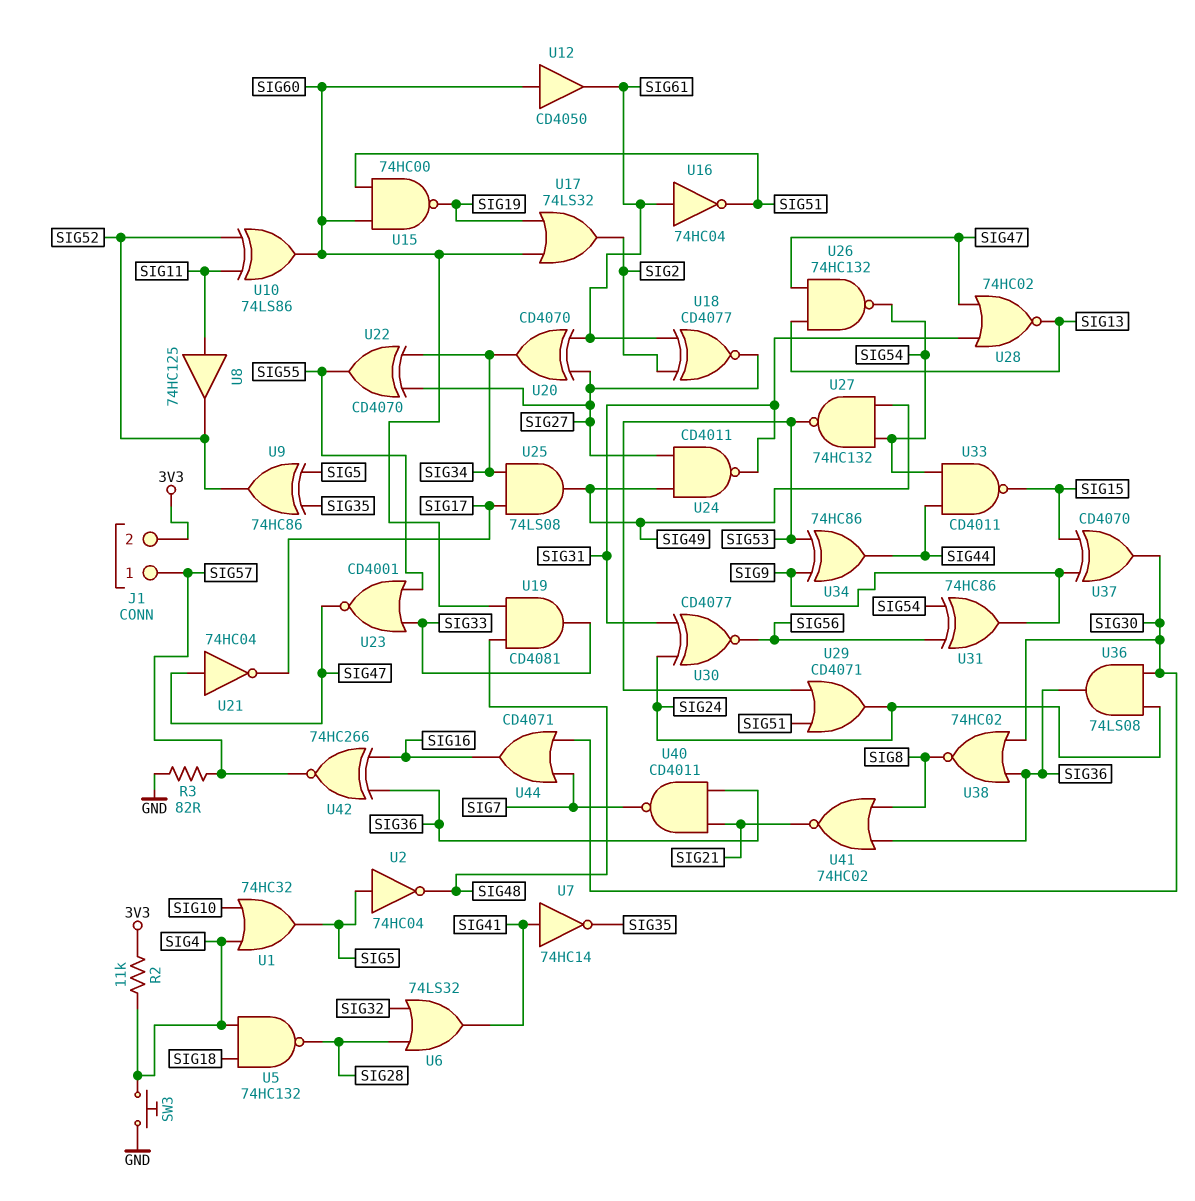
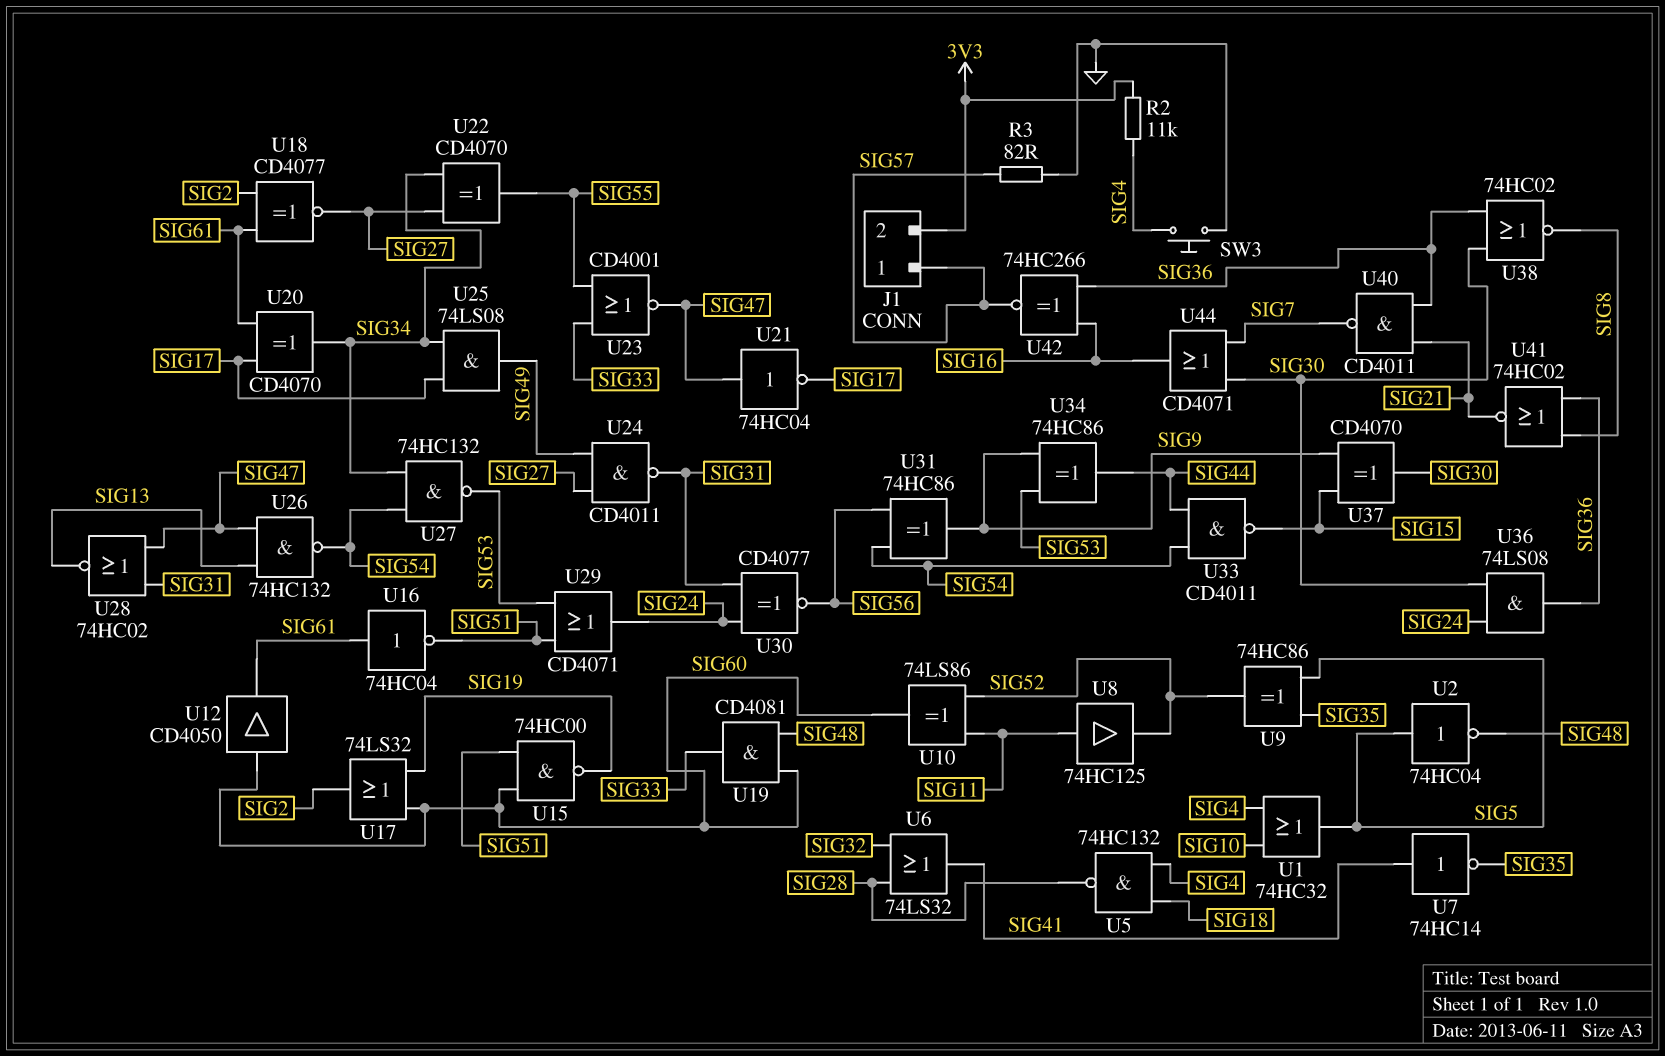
U20: XOR CD4070 (in SIG27, in SIG61, out SIG34) -> XOR CD4070 (in SIG17, in SIG61, out SIG34)
U27: NAND 74HC132 (in SIG49, in SIG54, out SIG53) -> NAND 74HC132 (in SIG34, in SIG54, out SIG53)

